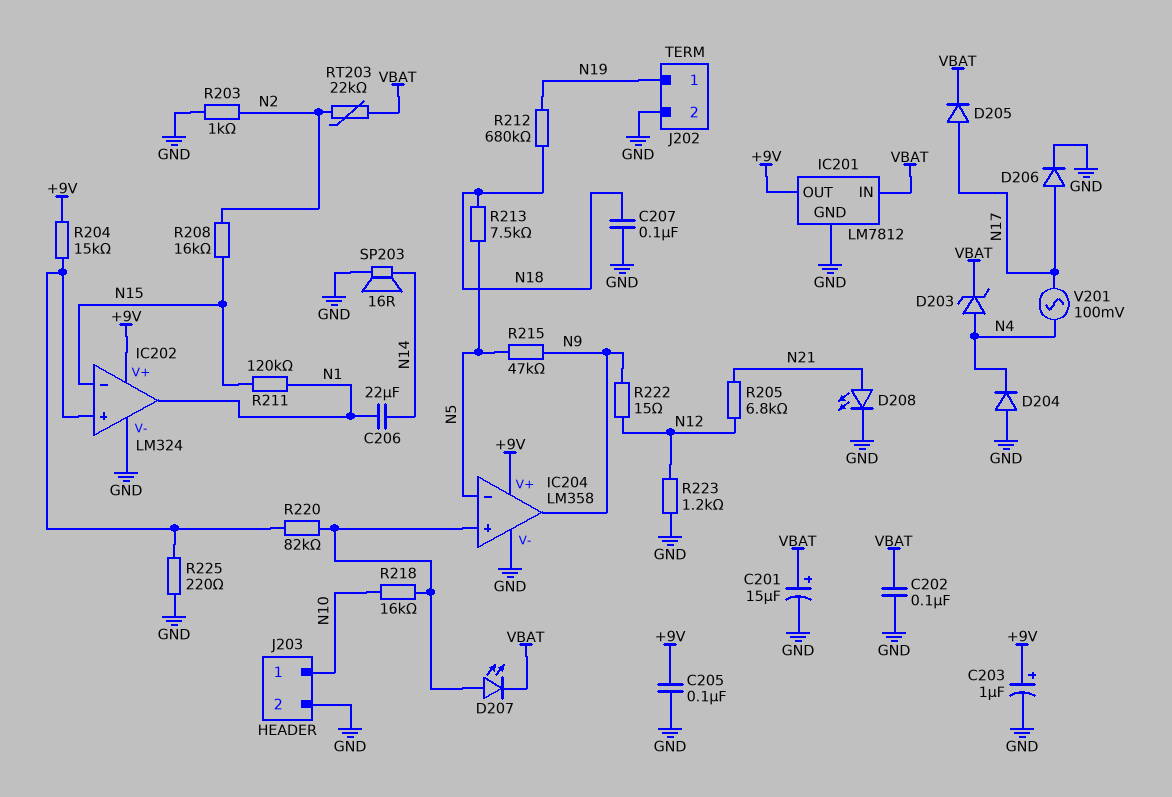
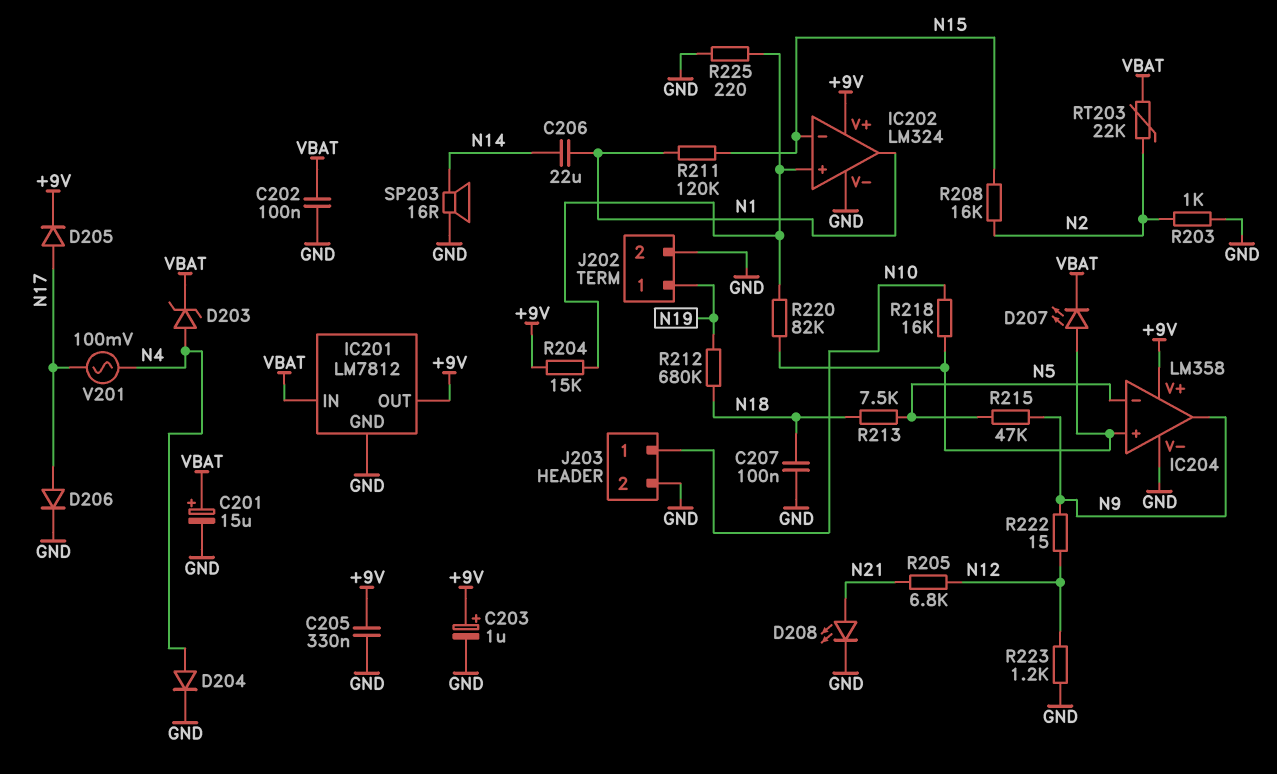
C205: 100nF (+9V, GND) -> 330nF (+9V, GND)
D204: diode (A GND, K N4) -> diode (A N4, K GND)
D205: diode (A N17, K VBAT) -> diode (A N17, K +9V)

